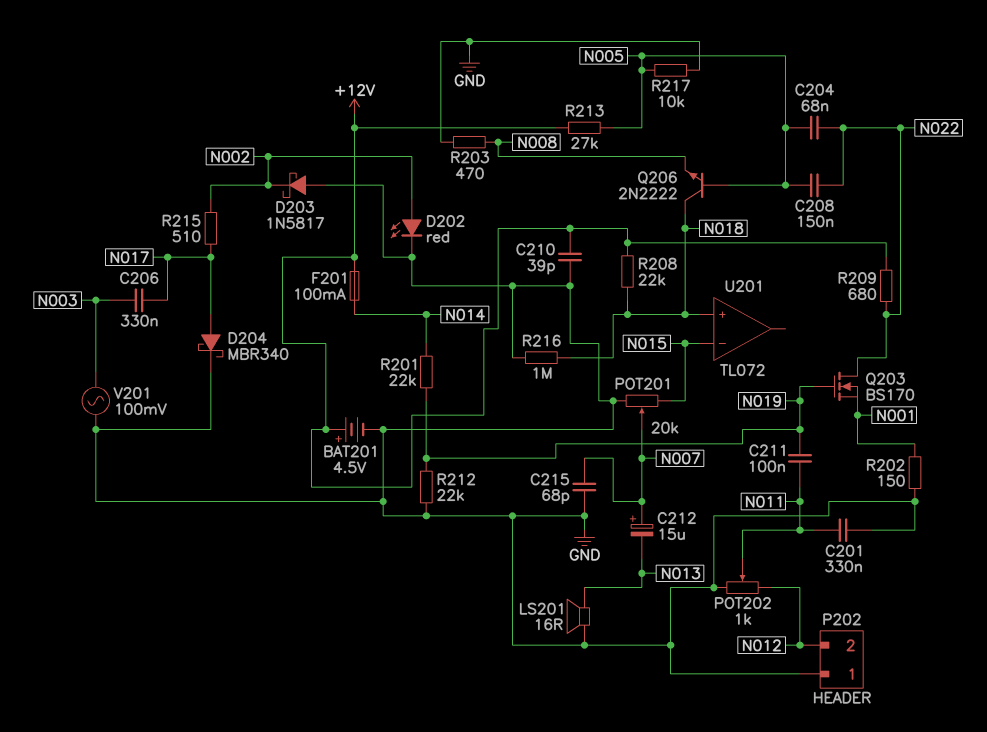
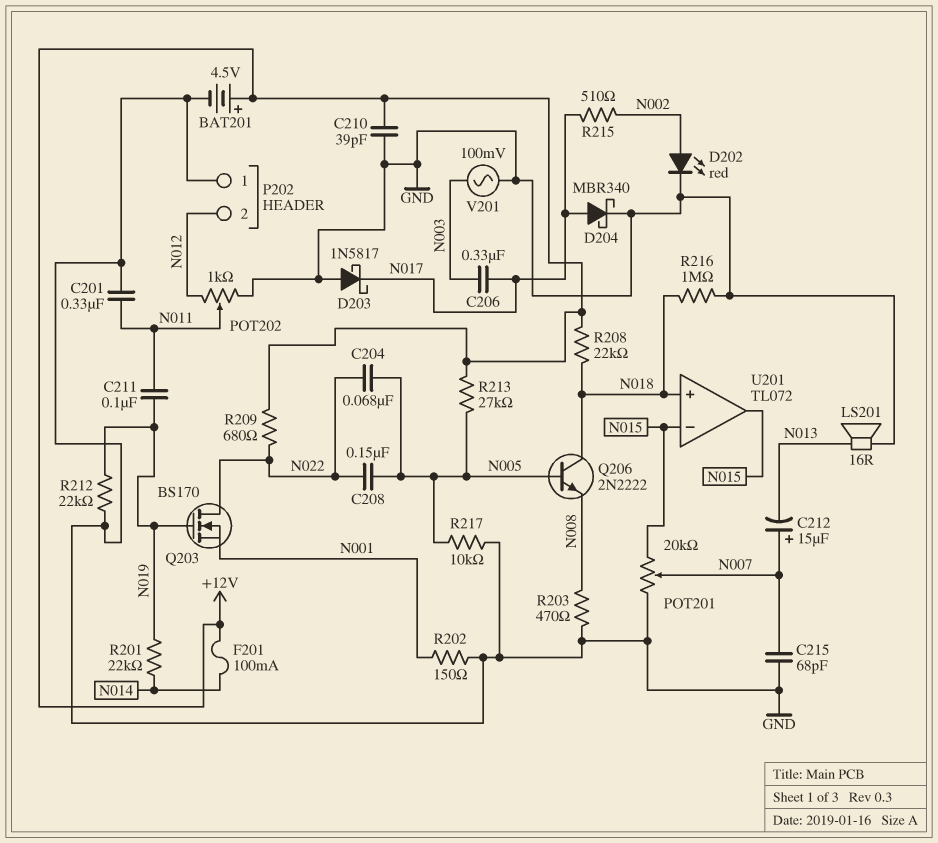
D203: schottky 1N5817 (A GND, K N002) -> schottky 1N5817 (A GND, K N017)
U201 pin out: none -> N015

